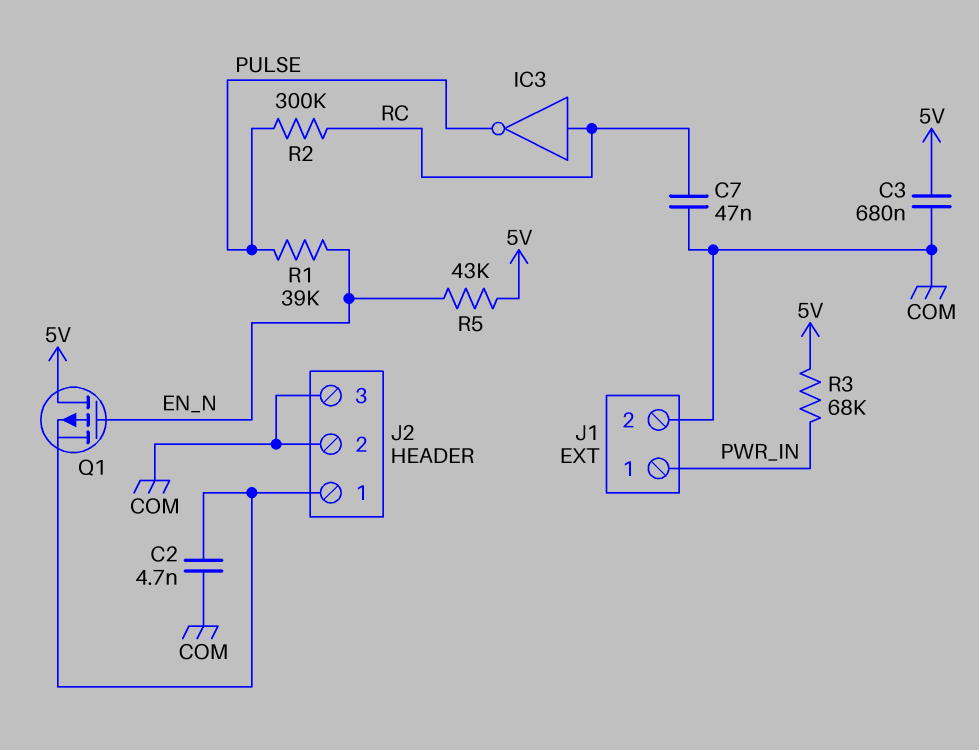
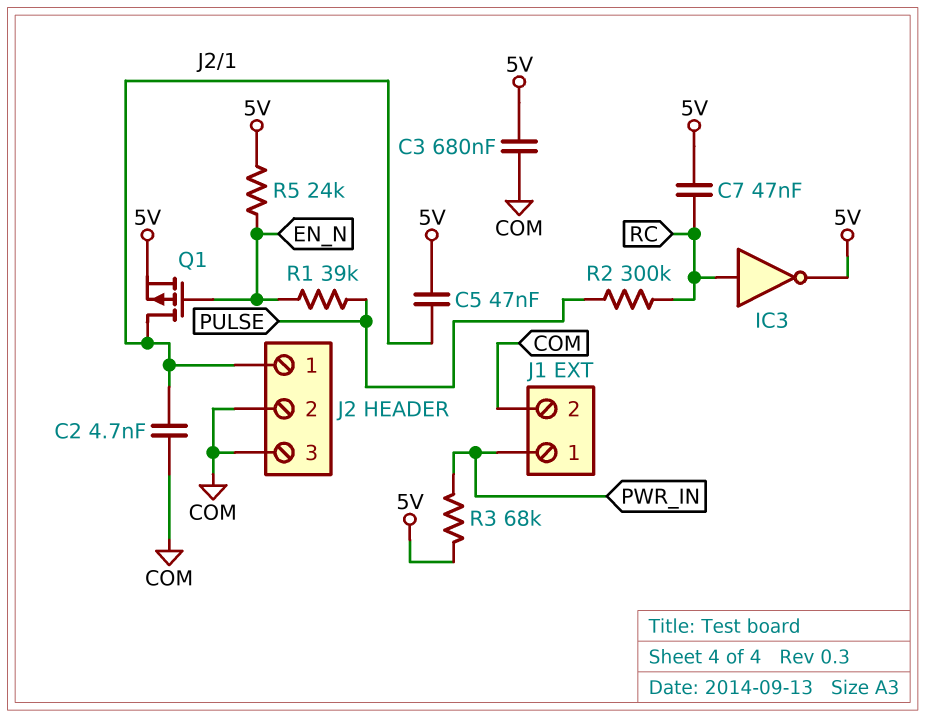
C5: none -> 47nF (5V, J2/1)
C7: 47nF (COM, RC) -> 47nF (5V, RC)
IC3: NOT (in RC, out PULSE) -> NOT (in RC, out 5V)
Q1: PMOS (G EN_N, D 5V, S J2/1) -> PMOS (G EN_N, D J2/1, S 5V)
R5: 43k (5V, EN_N) -> 24k (5V, EN_N)

